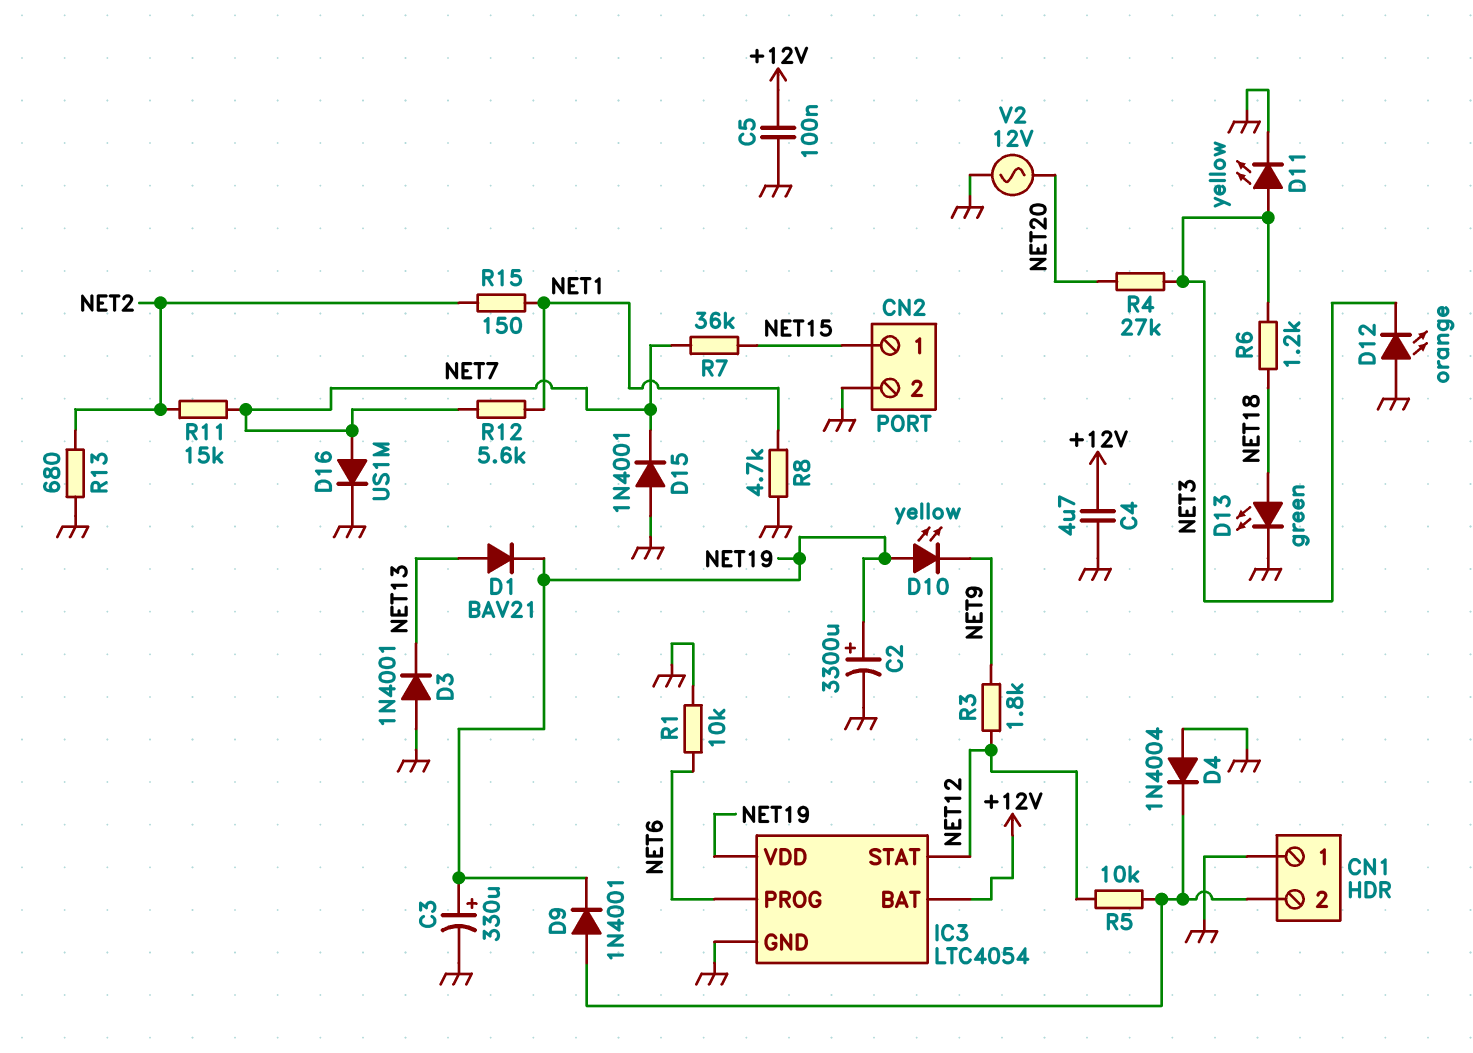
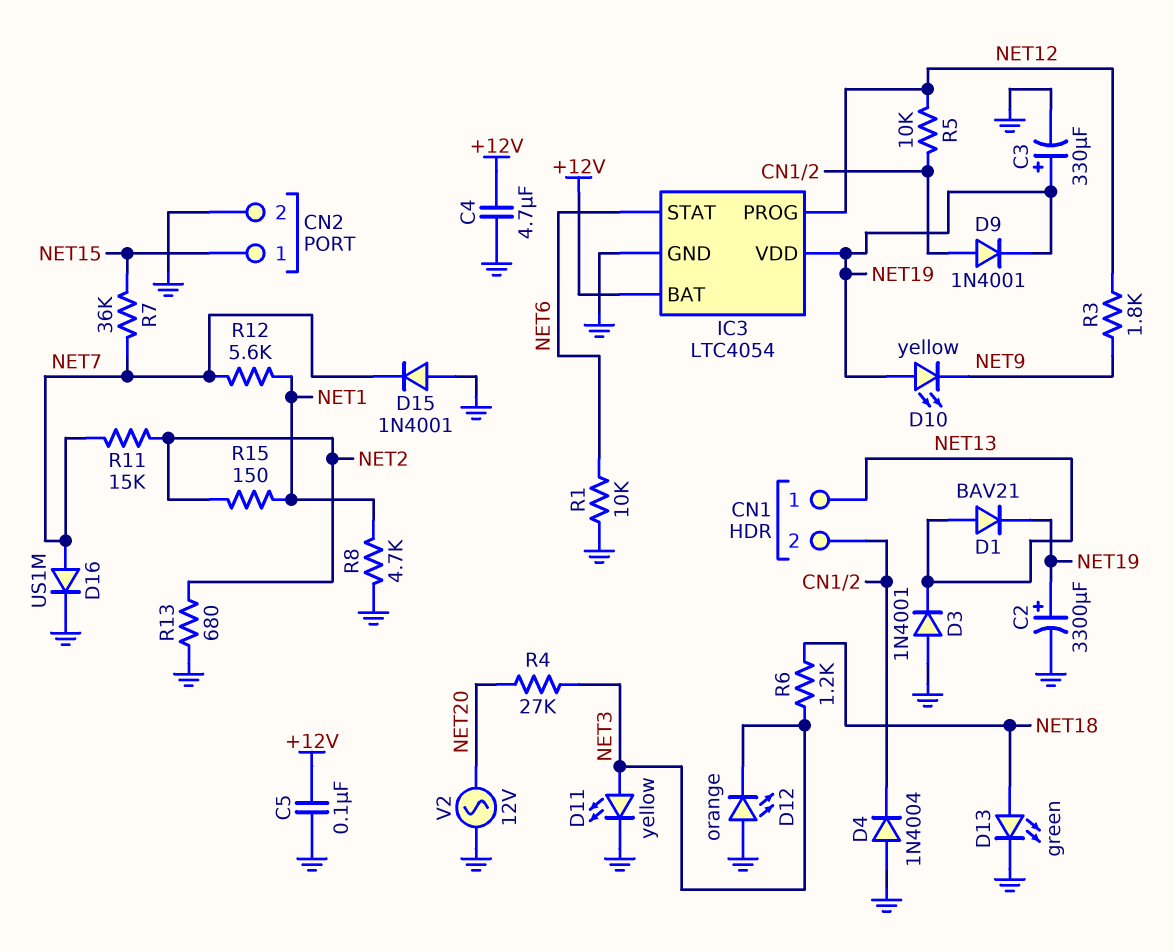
CN1 pin 1: GND -> NET13
IC3 pin PROG: NET6 -> NET12
IC3 pin STAT: NET12 -> NET6

